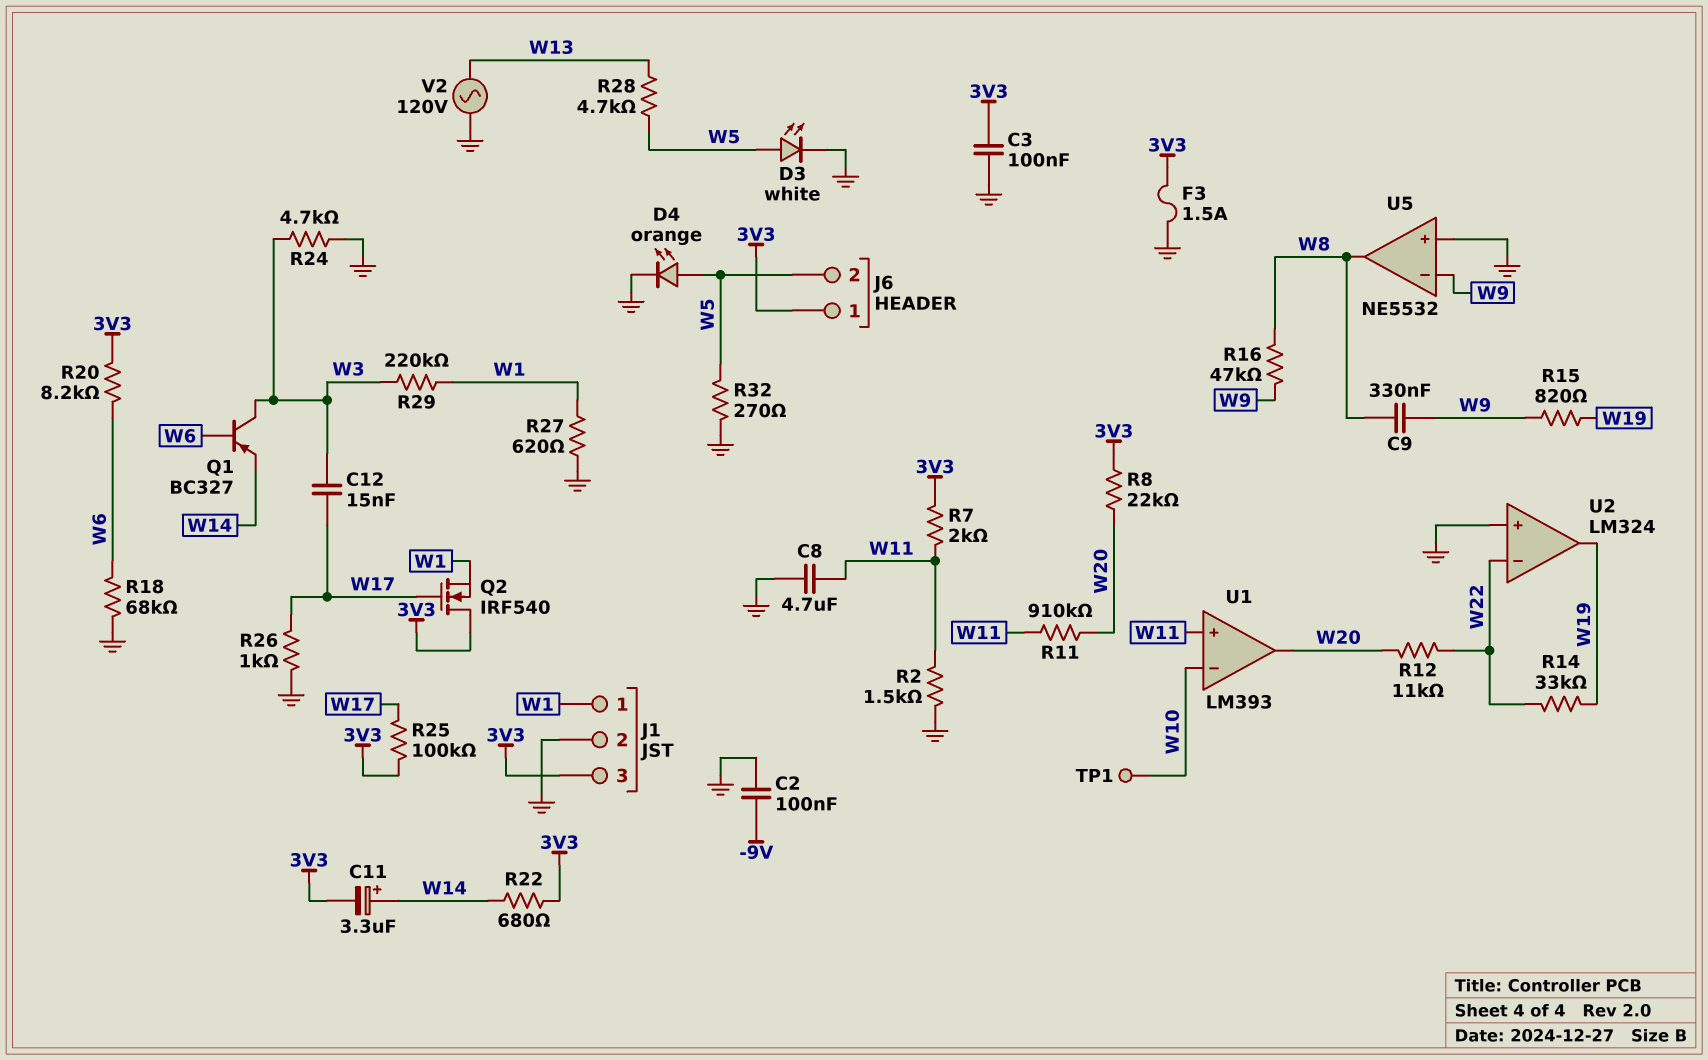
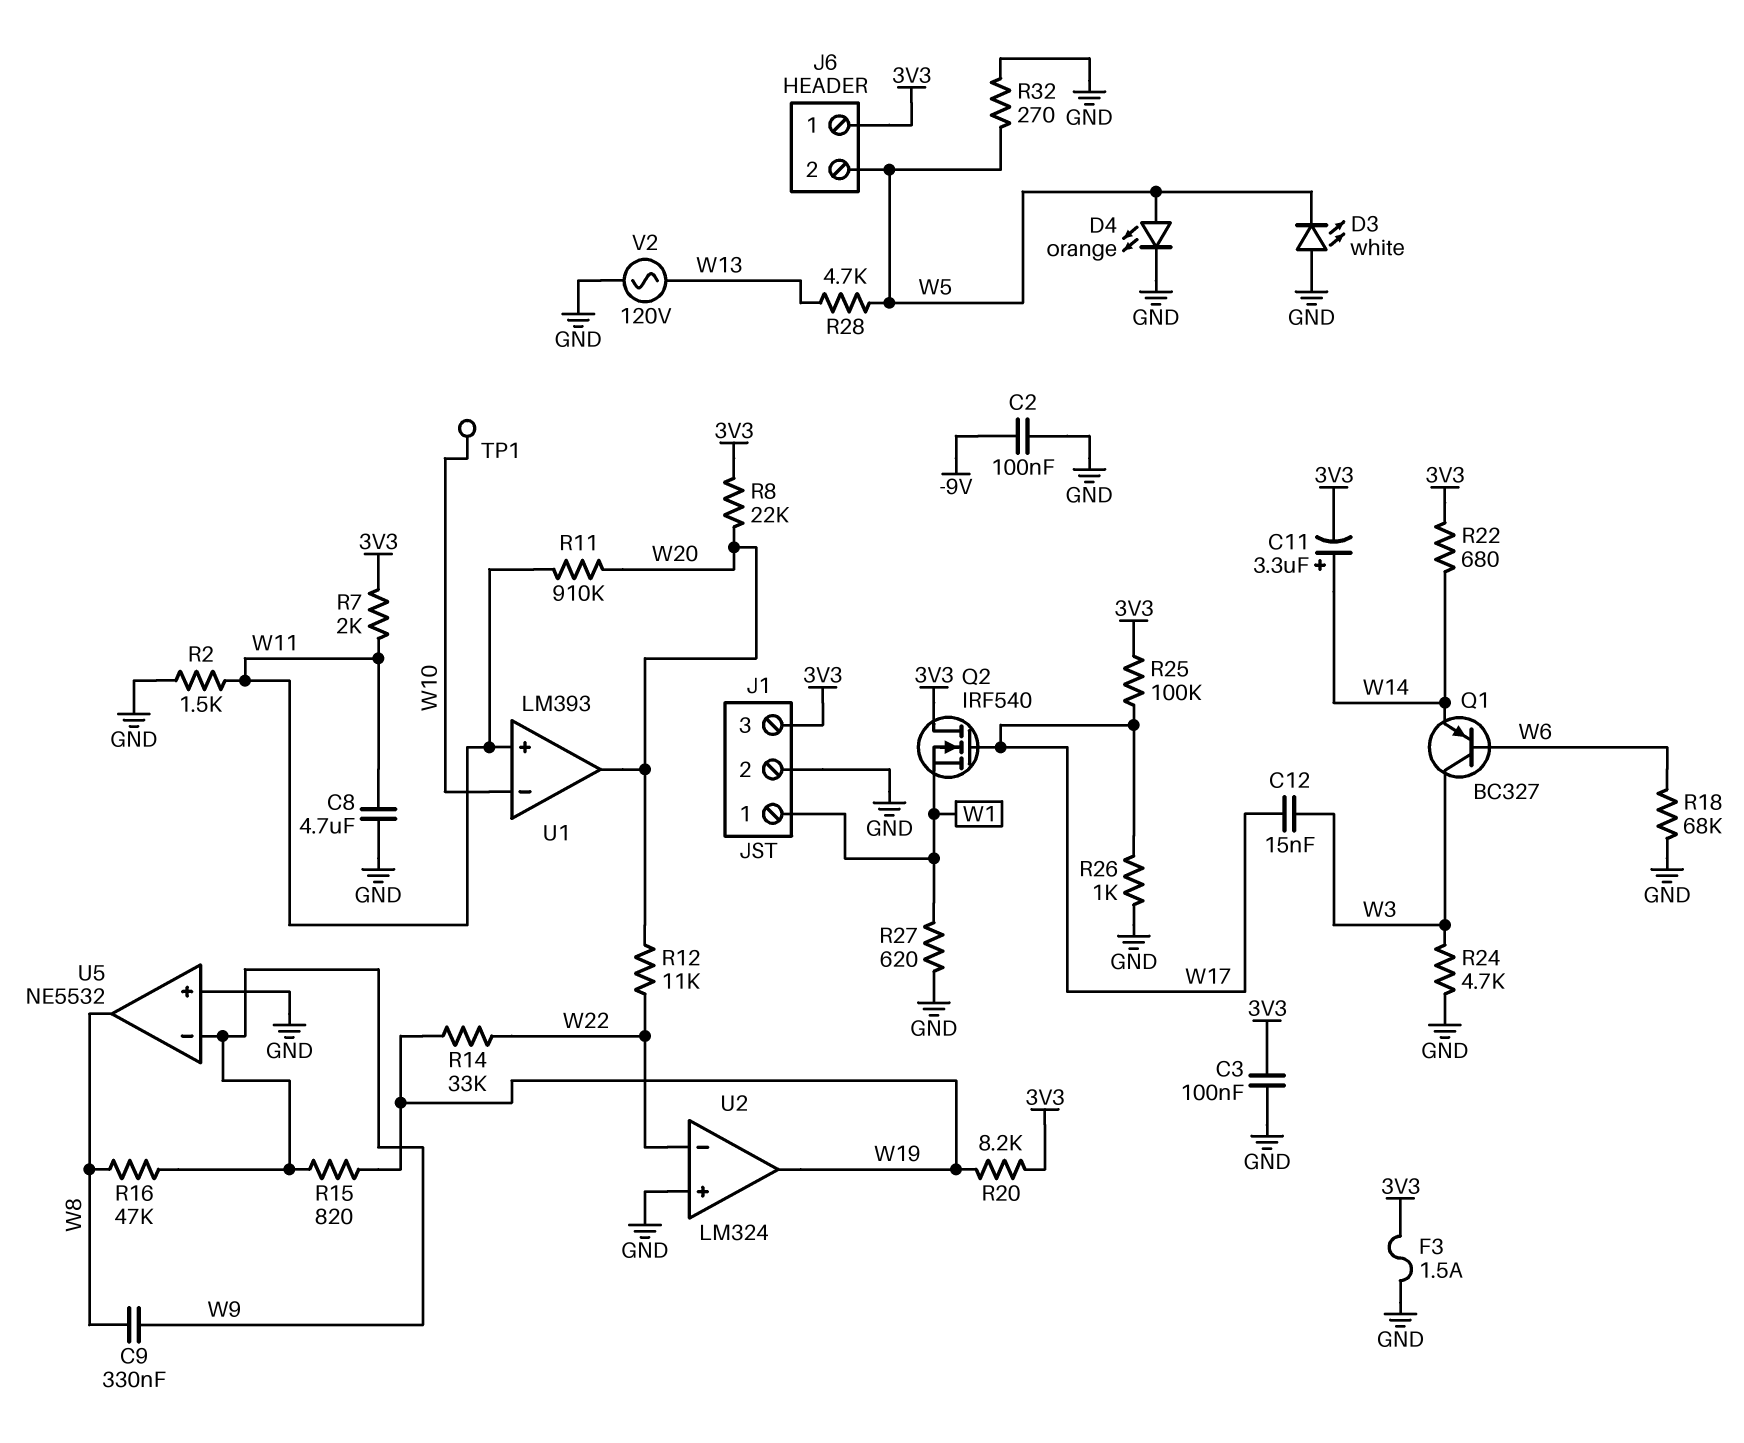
D3: LED white (A W5, K GND) -> LED white (A GND, K W5)
R20: 8.2k (3V3, W6) -> 8.2k (3V3, W19)
R29: 220k (W1, W3) -> none

